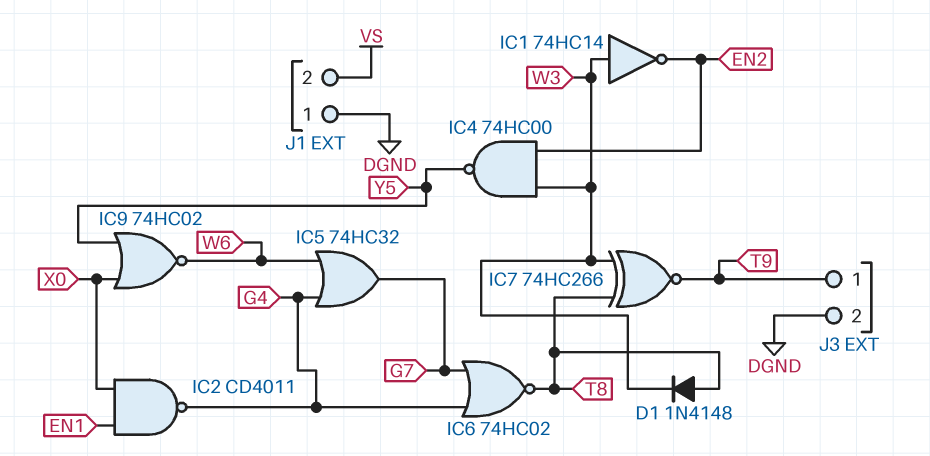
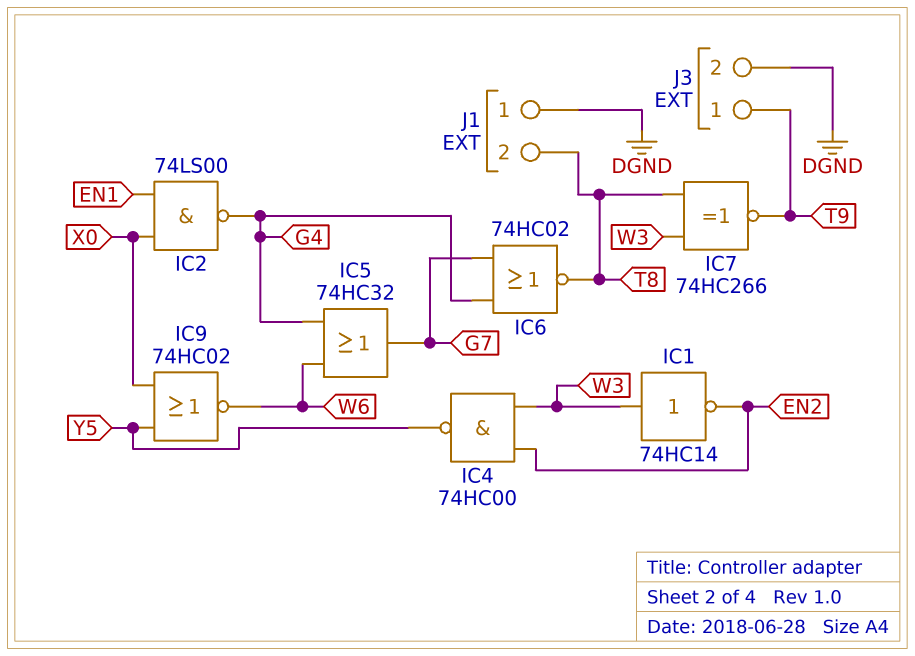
D1: diode 1N4148 (A T8, K W3) -> none
IC2: NAND CD4011 (in EN1, in X0, out G4) -> NAND 74LS00 (in EN1, in X0, out G4)
J1 pin 2: VS -> T8

